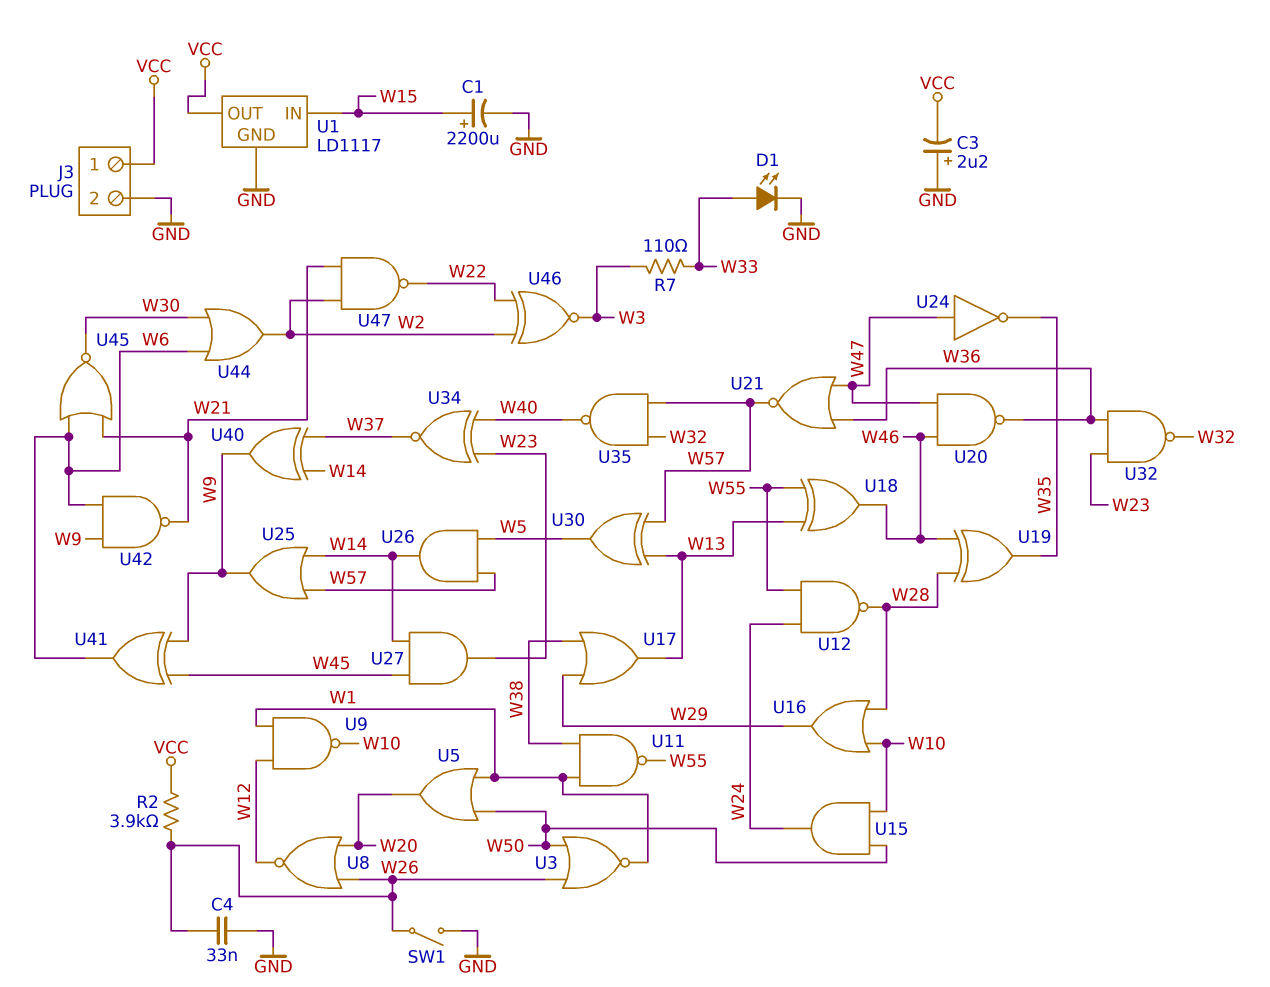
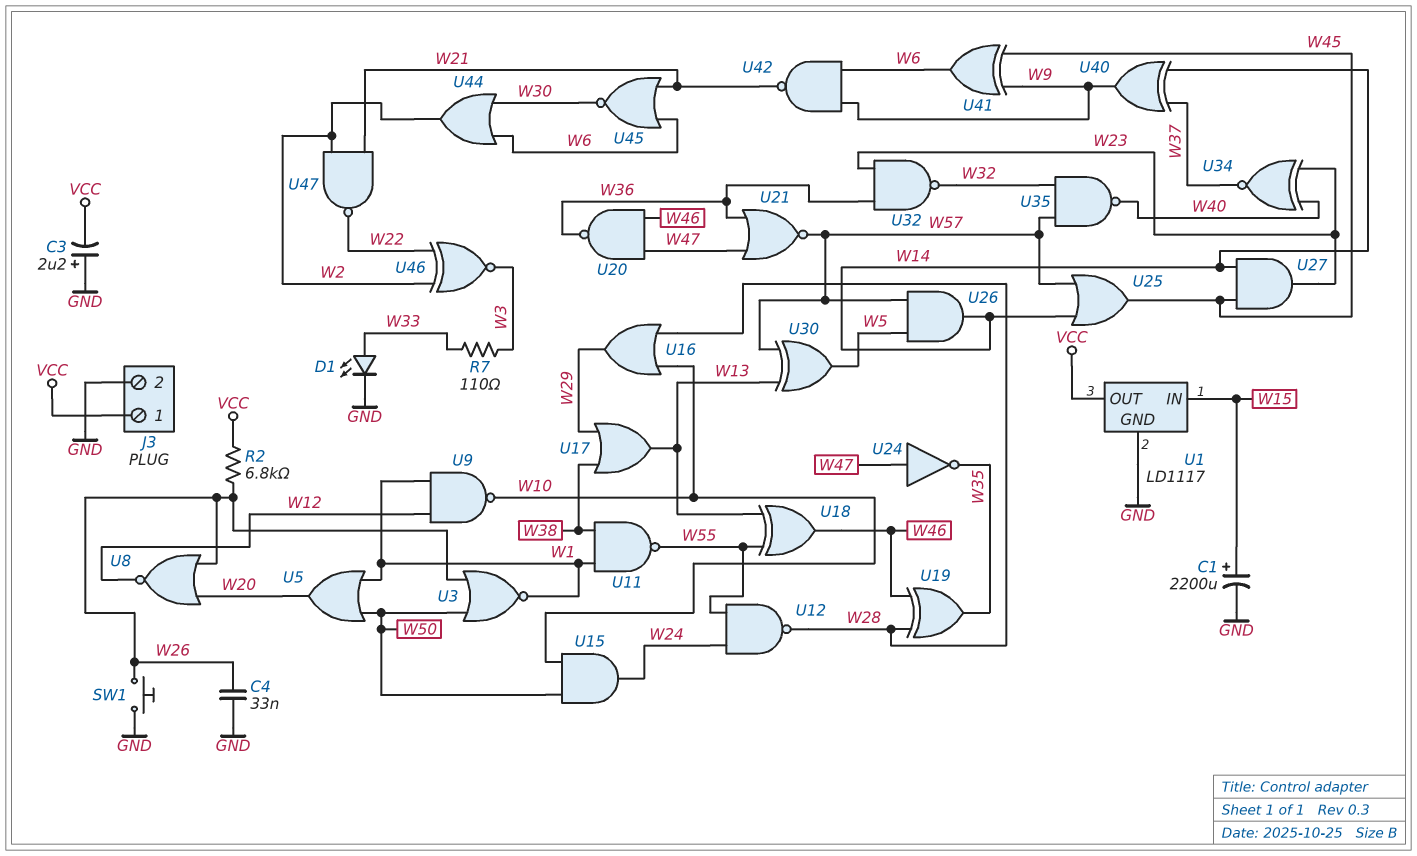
R2: 3.9k (VCC, W26) -> 6.8k (VCC, W26)
SW1: switch (GND, W26) -> button (GND, W26)
U25: OR (in W14, in W57, out W9) -> OR (in W14, in W57, out W45)

